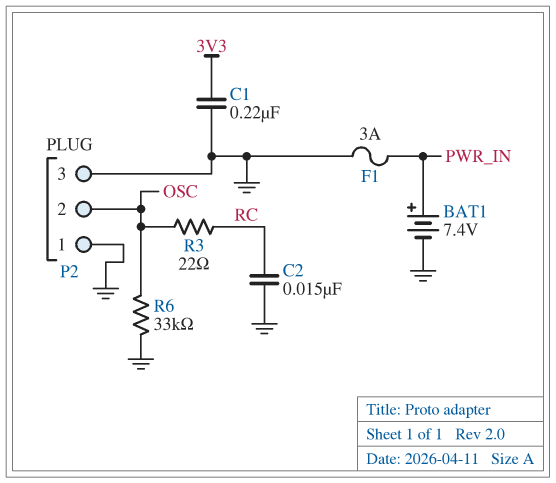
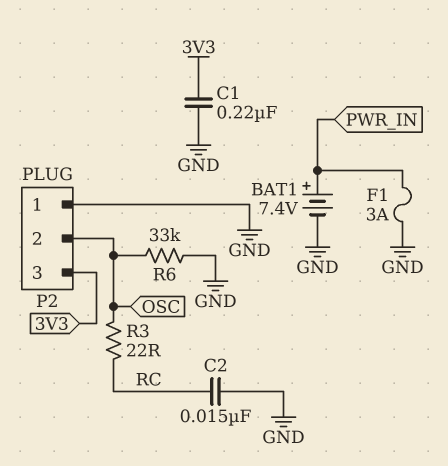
P2 pin 3: GND -> 3V3

